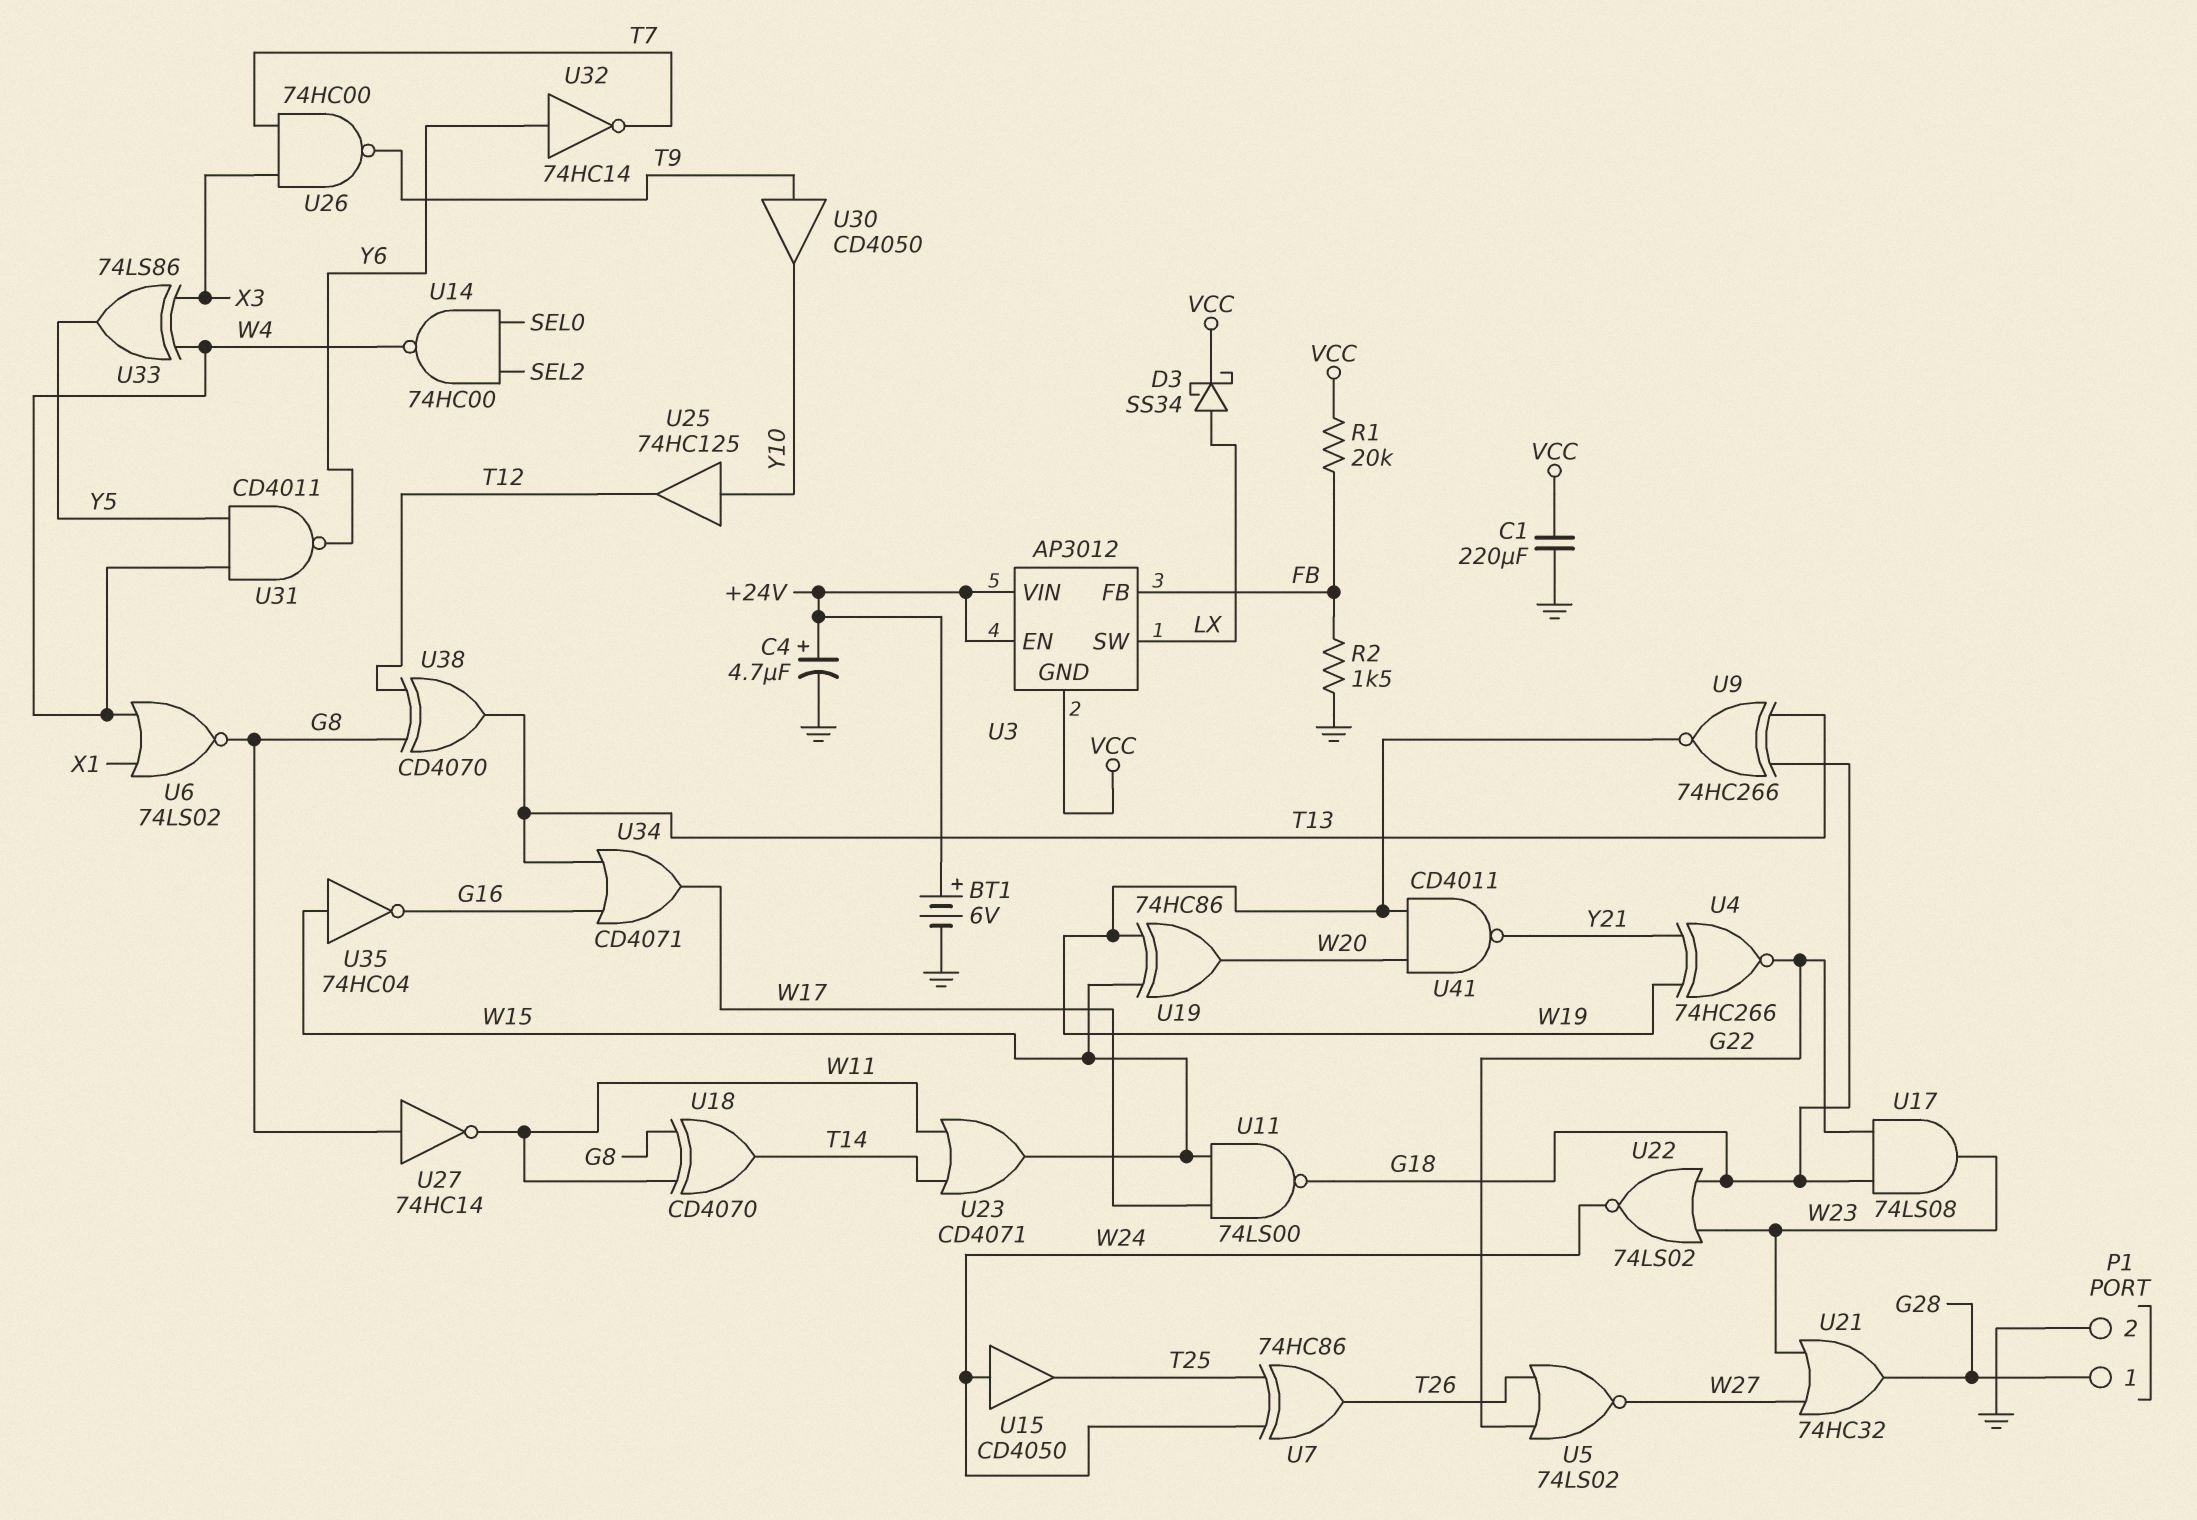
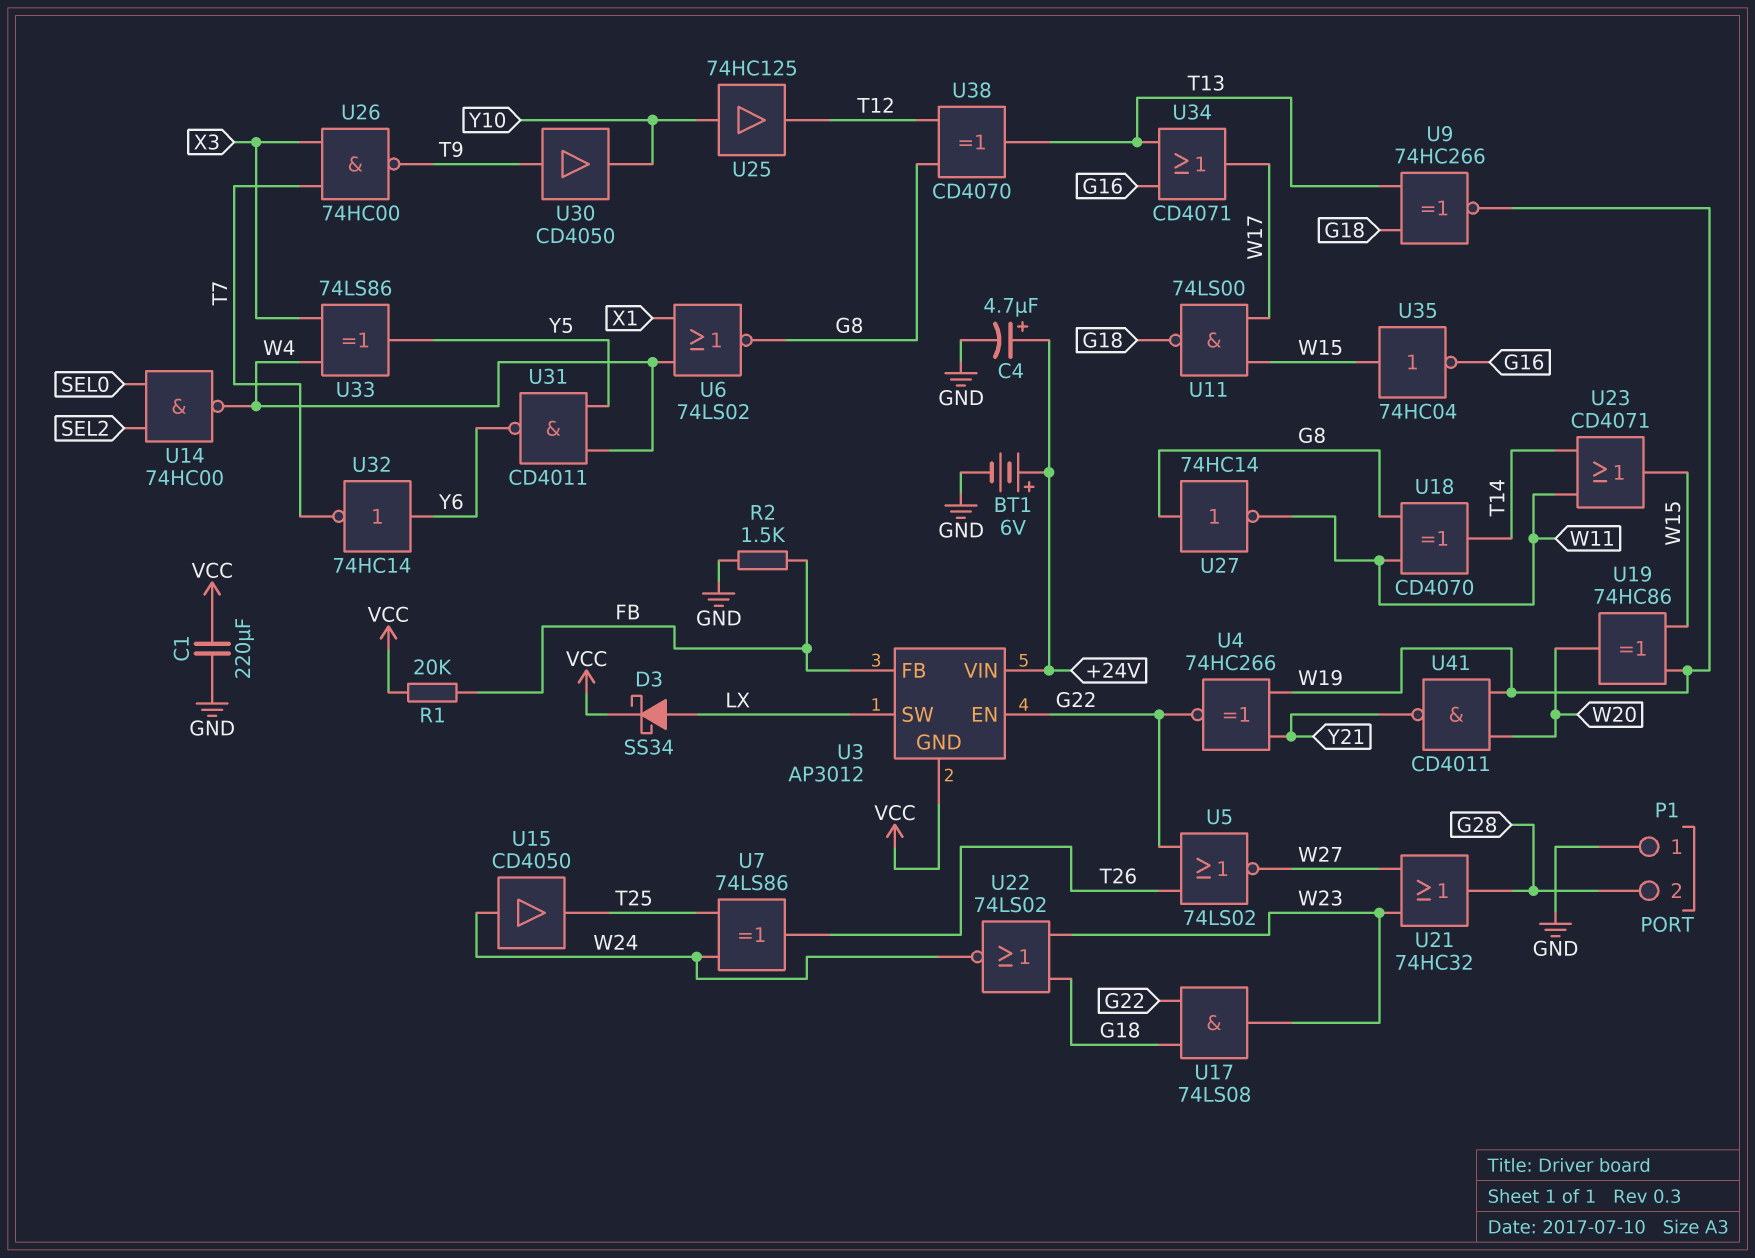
P1 pin 1: G28 -> GND
P1 pin 2: GND -> G28
U3 pin EN: +24V -> G22
U7: XOR 74HC86 (in T25, in W24, out T26) -> XOR 74LS86 (in T25, in W24, out T26)

